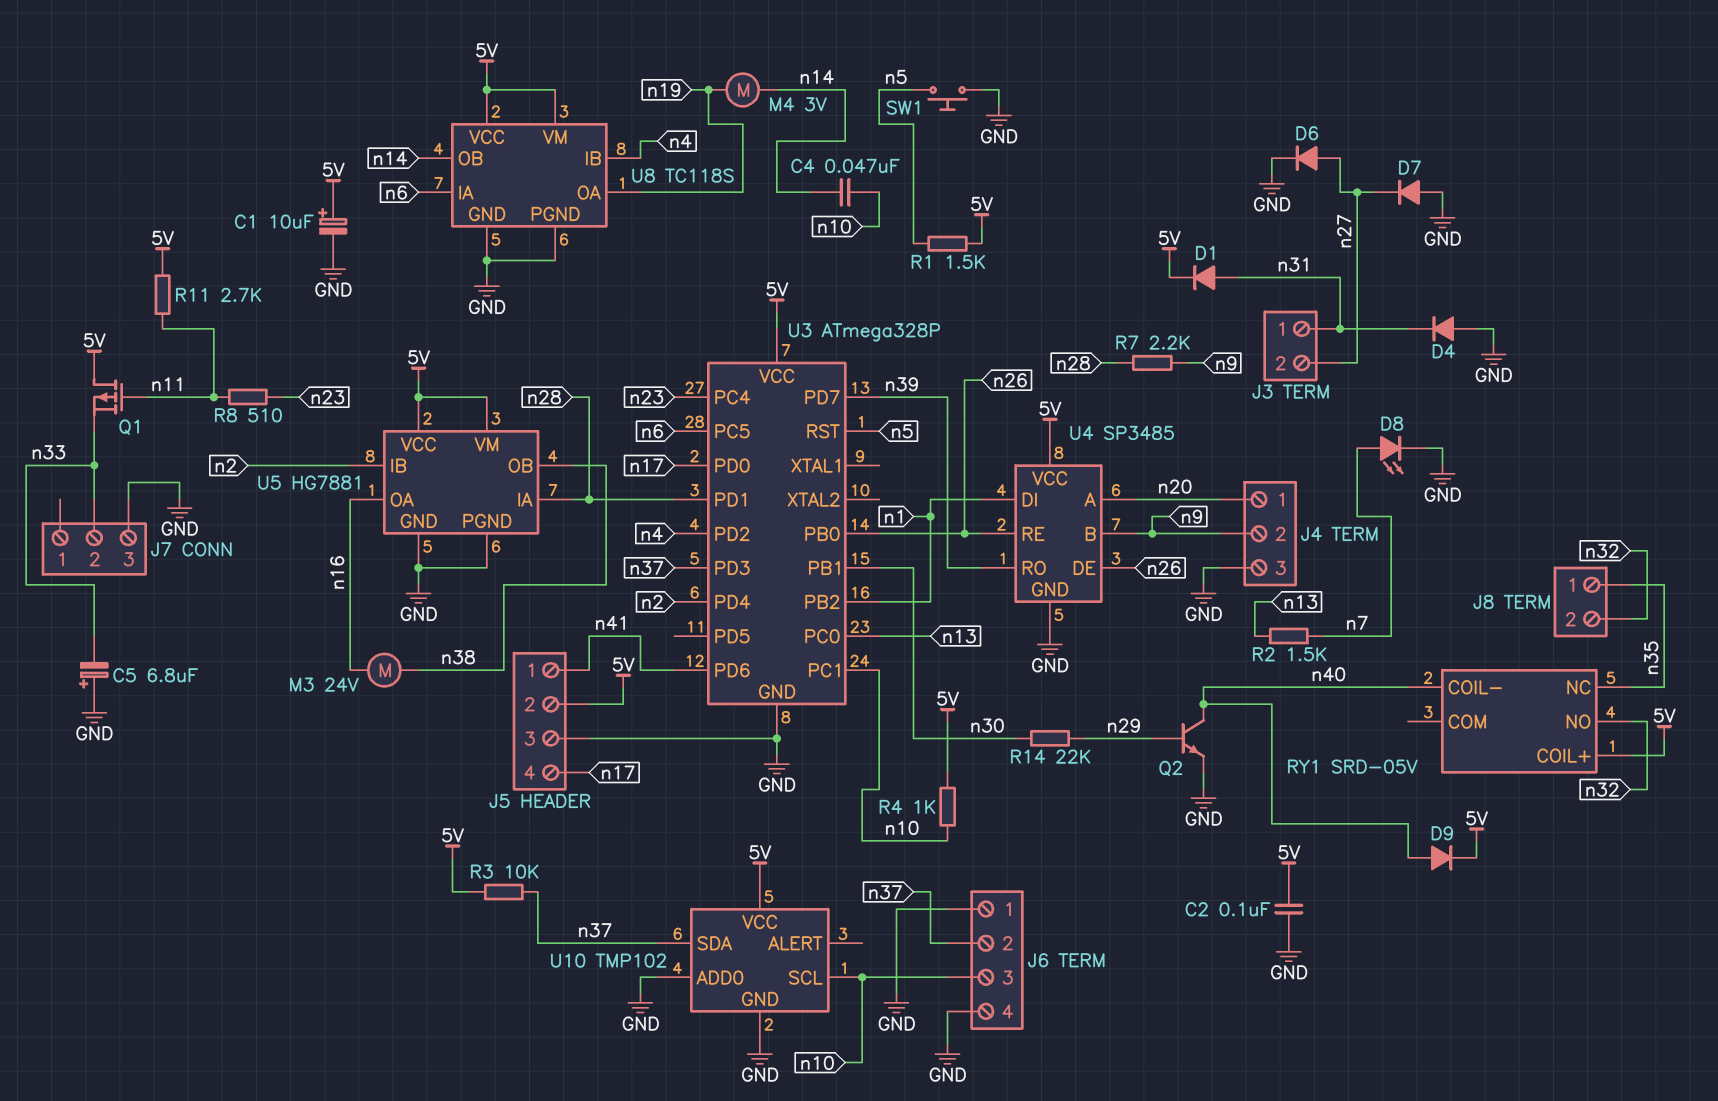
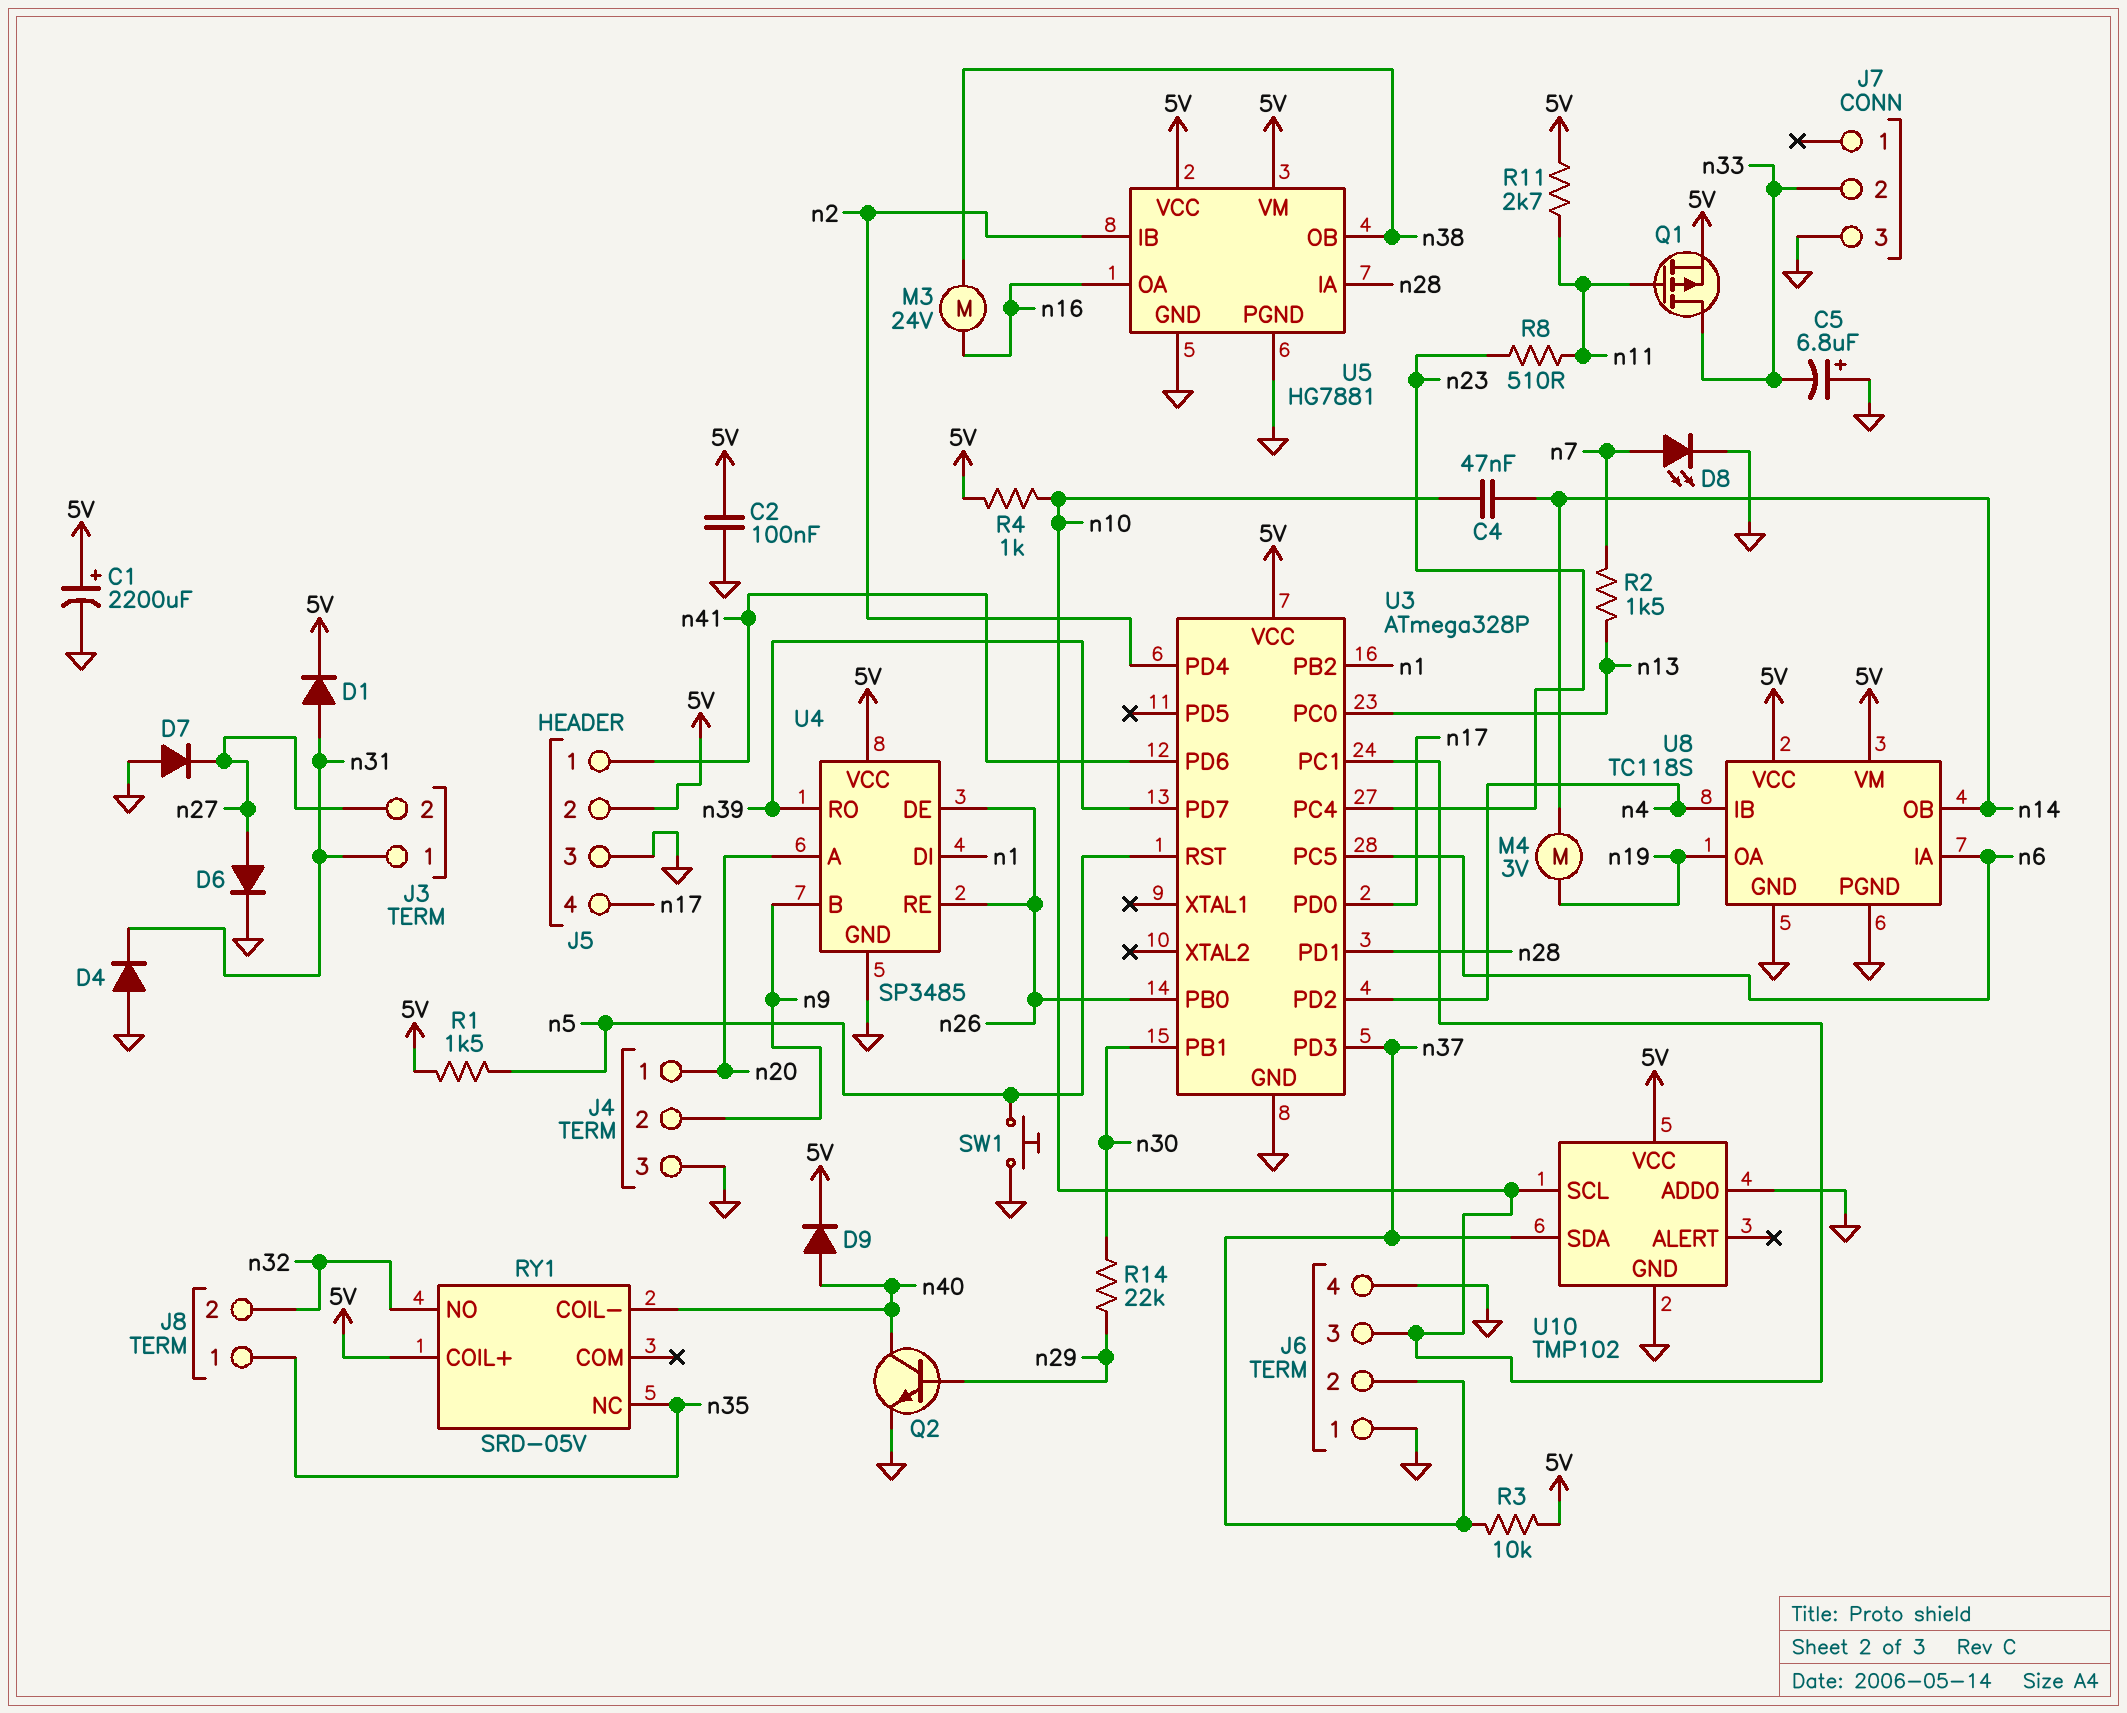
C1: 10uF (plus 5V, minus GND) -> 2200uF (plus 5V, minus GND)
Q1: PMOS (G n11, D 5V, S n33) -> PMOS (G n11, D n33, S 5V)
R7: 2.2k (n9, n28) -> none

